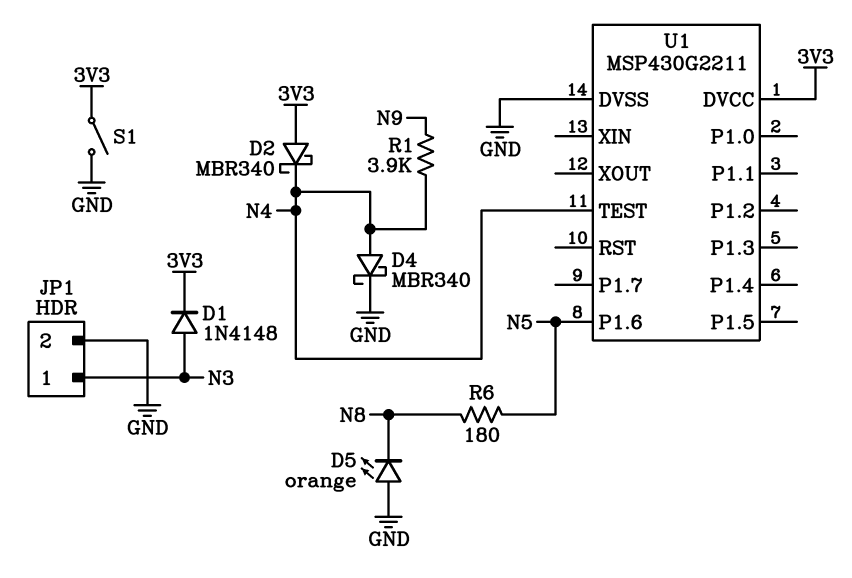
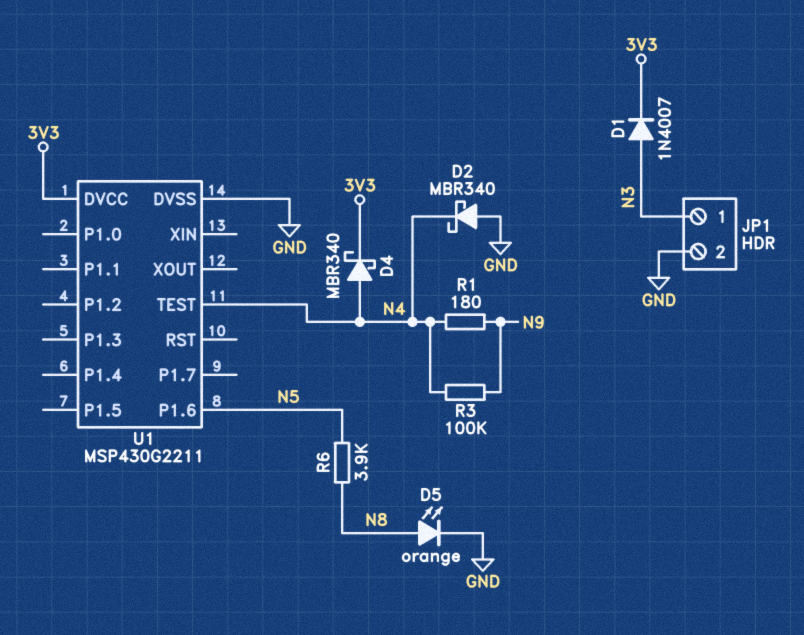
D1: diode 1N4148 (A N3, K 3V3) -> diode 1N4007 (A N3, K 3V3)
D2: schottky MBR340 (A 3V3, K N4) -> schottky MBR340 (A GND, K N4)
D4: schottky MBR340 (A N4, K GND) -> schottky MBR340 (A N4, K 3V3)
D5: LED orange (A GND, K N8) -> LED orange (A N8, K GND)
R1: 3.9k (N4, N9) -> 180 (N4, N9)
R3: none -> 100k (N4, N9)
R6: 180 (N5, N8) -> 3.9k (N5, N8)
S1: switch (3V3, GND) -> none

